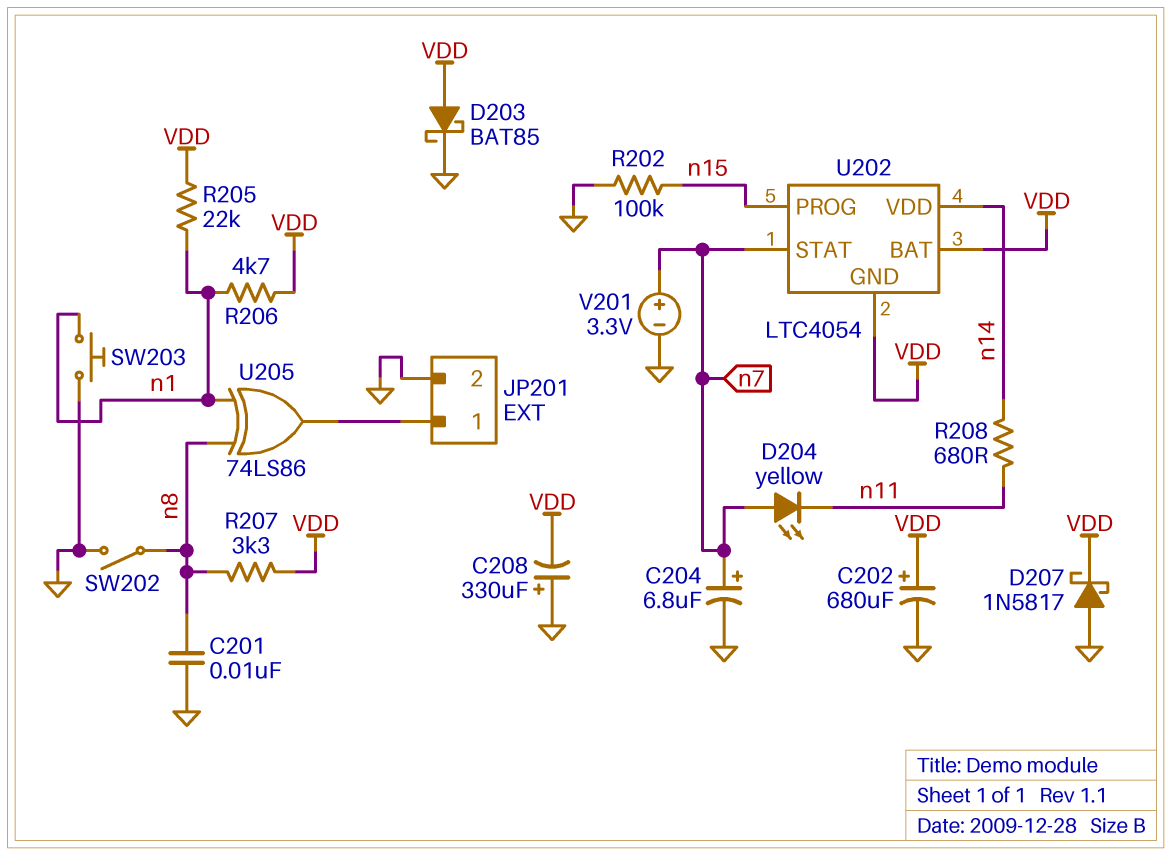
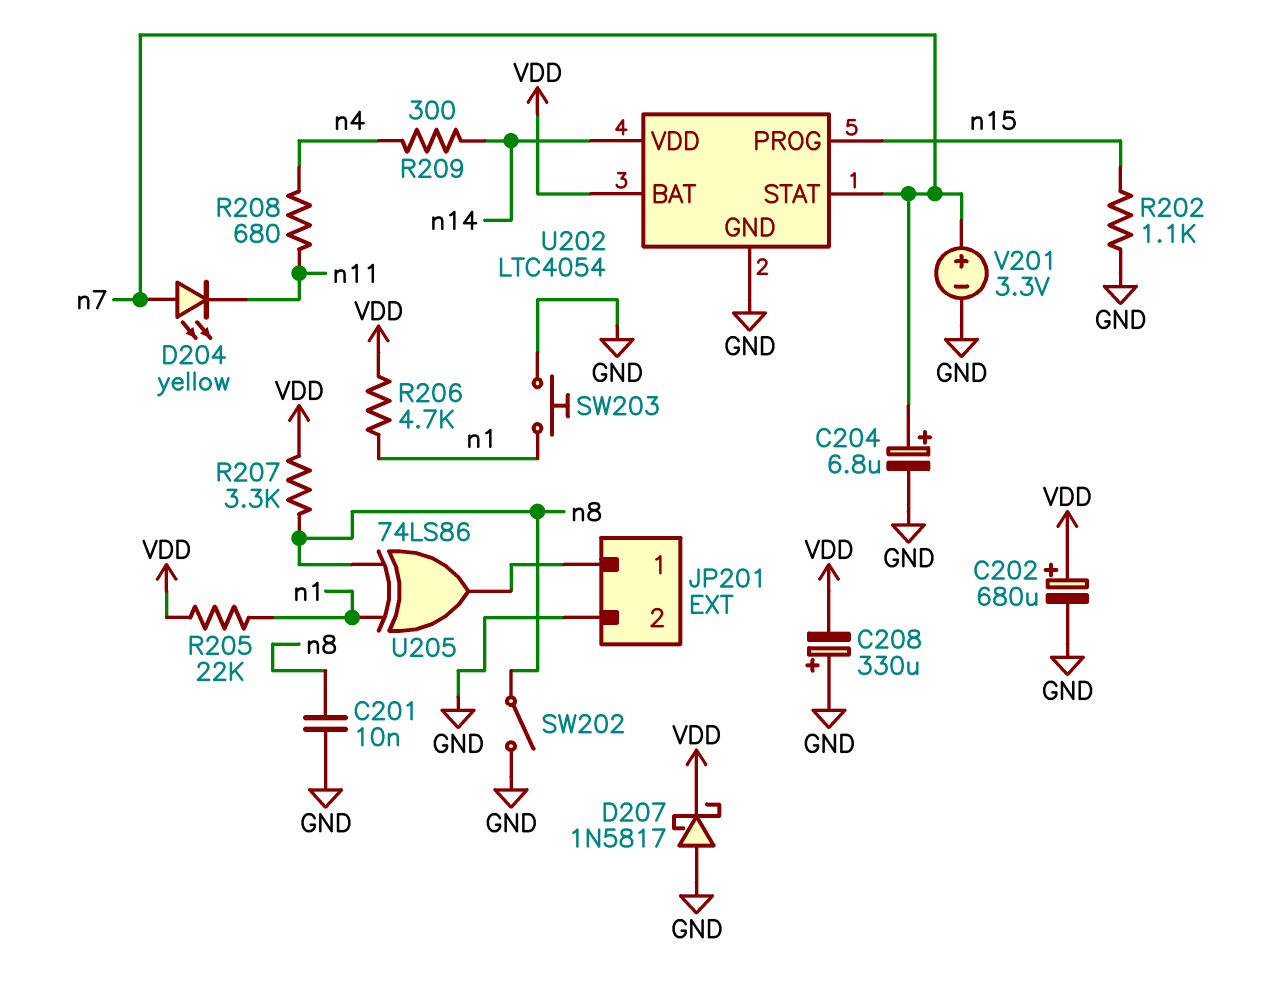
D203: schottky BAT85 (A VDD, K GND) -> none
R202: 100k (GND, n15) -> 1.1k (GND, n15)
R208: 680 (n11, n14) -> 680 (n4, n11)
R209: none -> 300 (n4, n14)
U202 pin GND: VDD -> GND

